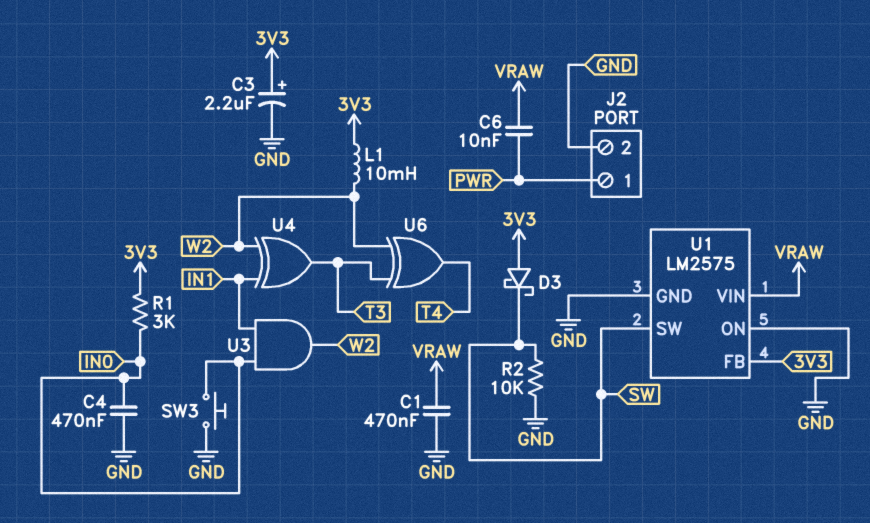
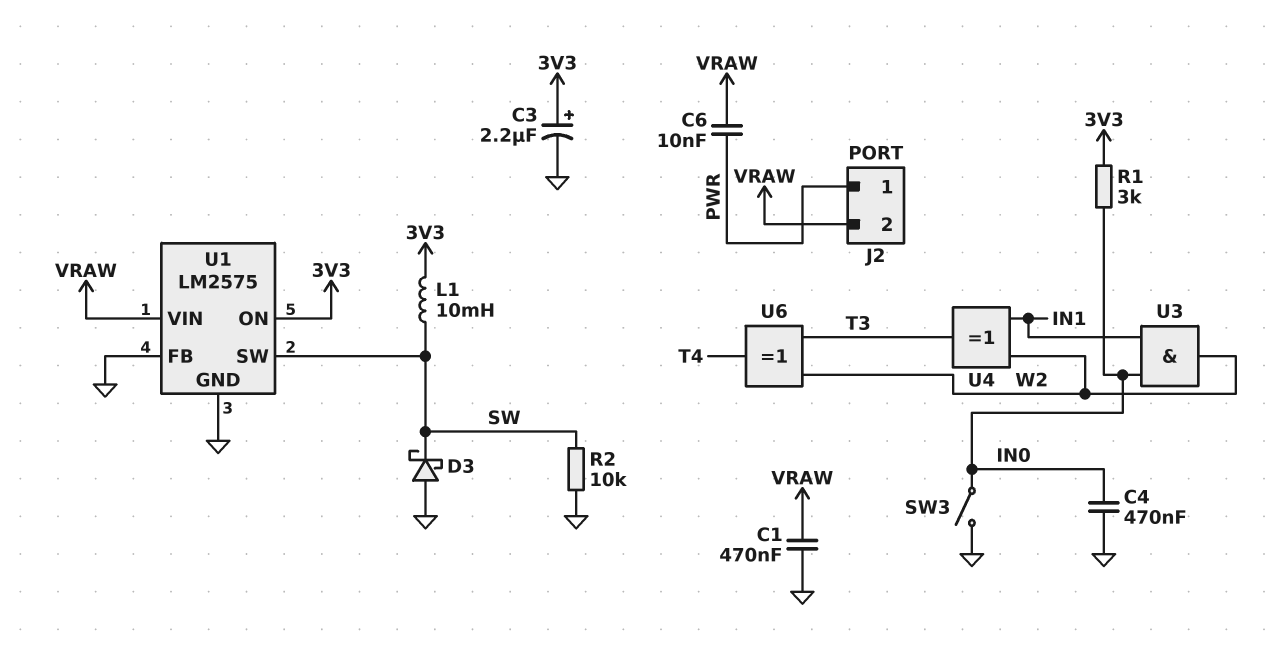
D3: schottky (A 3V3, K SW) -> schottky (A GND, K SW)
J2 pin 2: GND -> VRAW
L1: 10mH (3V3, W2) -> 10mH (3V3, SW)
SW3: button (GND, IN0) -> switch (GND, IN0)
U1 pin FB: 3V3 -> GND
U1 pin ON: GND -> 3V3

